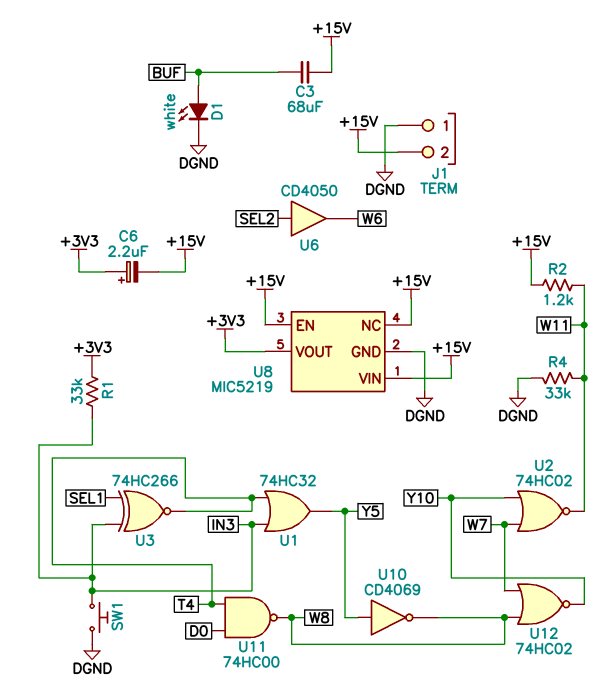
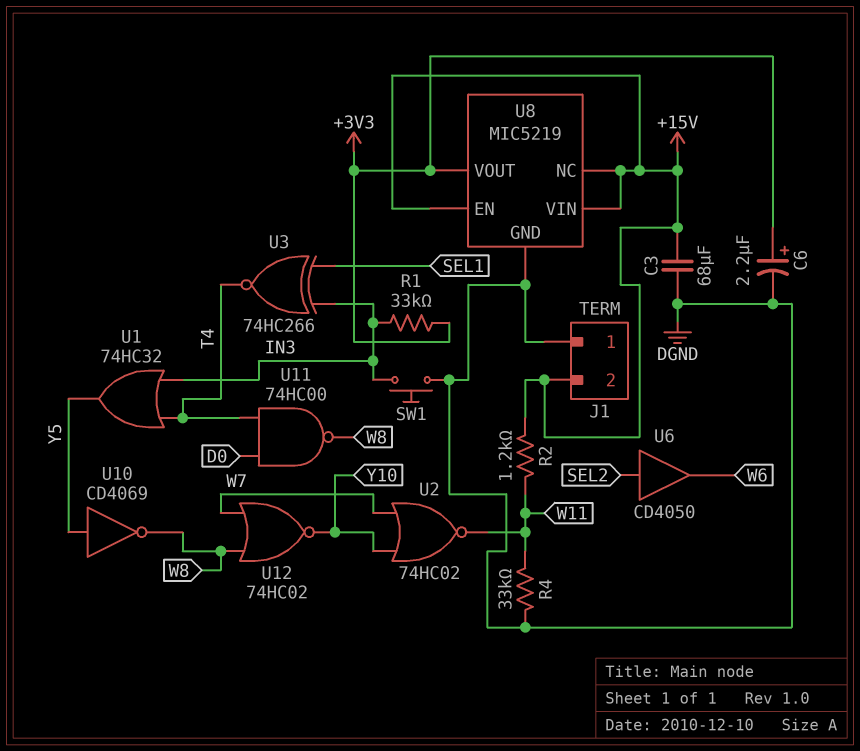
C3: 68uF (+15V, BUF) -> 68uF (+15V, DGND)
C6: 2.2uF (plus +3V3, minus +15V) -> 2.2uF (plus +3V3, minus DGND)
D1: LED white (A BUF, K DGND) -> none

